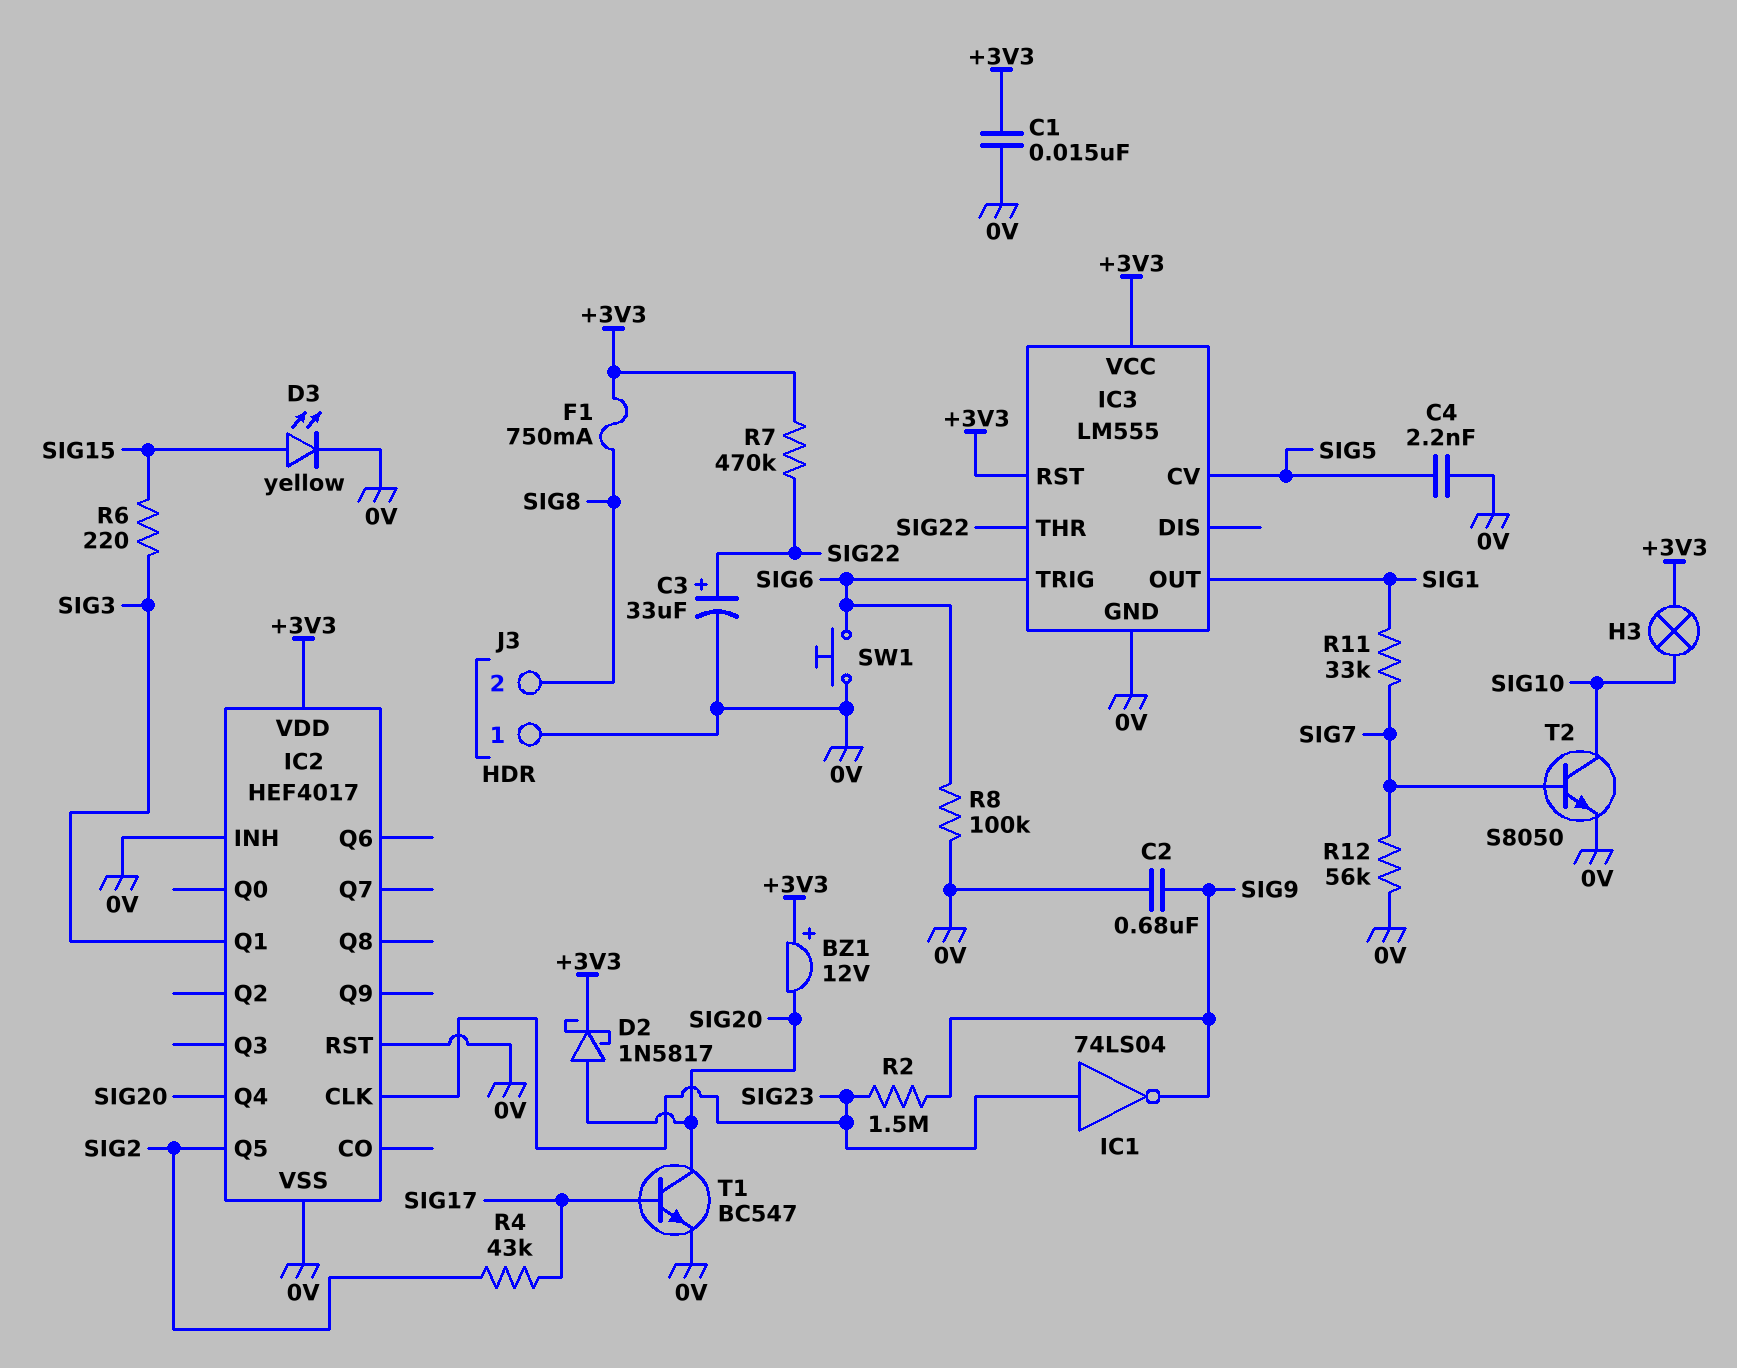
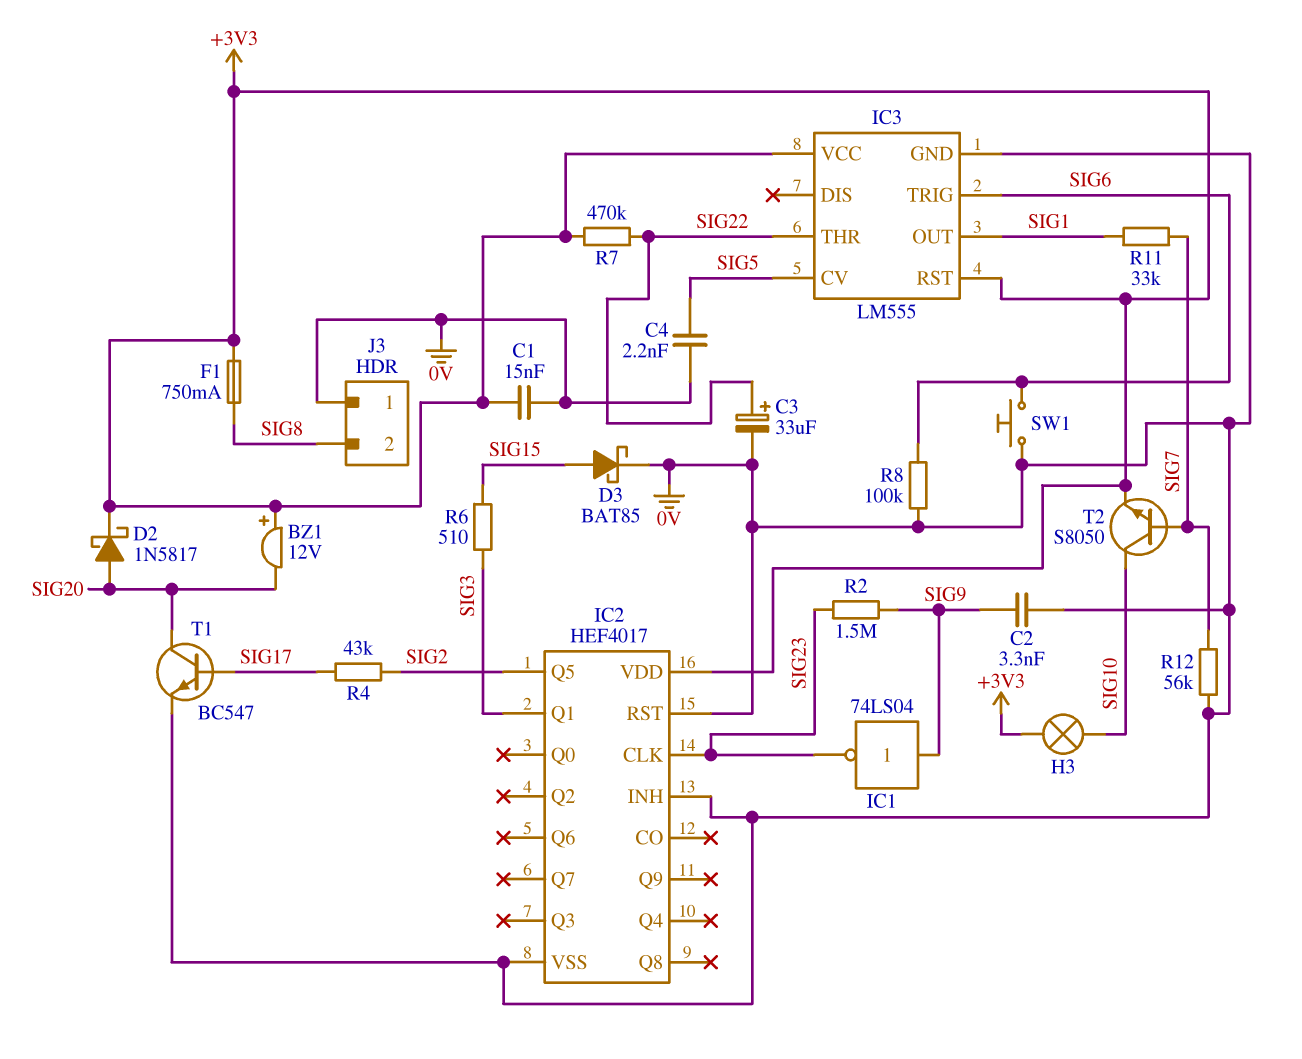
C2: 680nF (0V, SIG9) -> 3.3nF (0V, SIG9)
D3: LED yellow (A SIG15, K 0V) -> schottky BAT85 (A SIG15, K 0V)
IC1: NOT 74LS04 (in SIG23, out SIG9) -> NOT 74LS04 (in SIG9, out SIG23)
IC2 pin Q4: SIG20 -> none
R6: 220 (SIG3, SIG15) -> 510 (SIG3, SIG15)
T2: NPN S8050 (B SIG7, C SIG10, E 0V) -> NPN S8050 (B SIG7, C SIG10, E +3V3)

